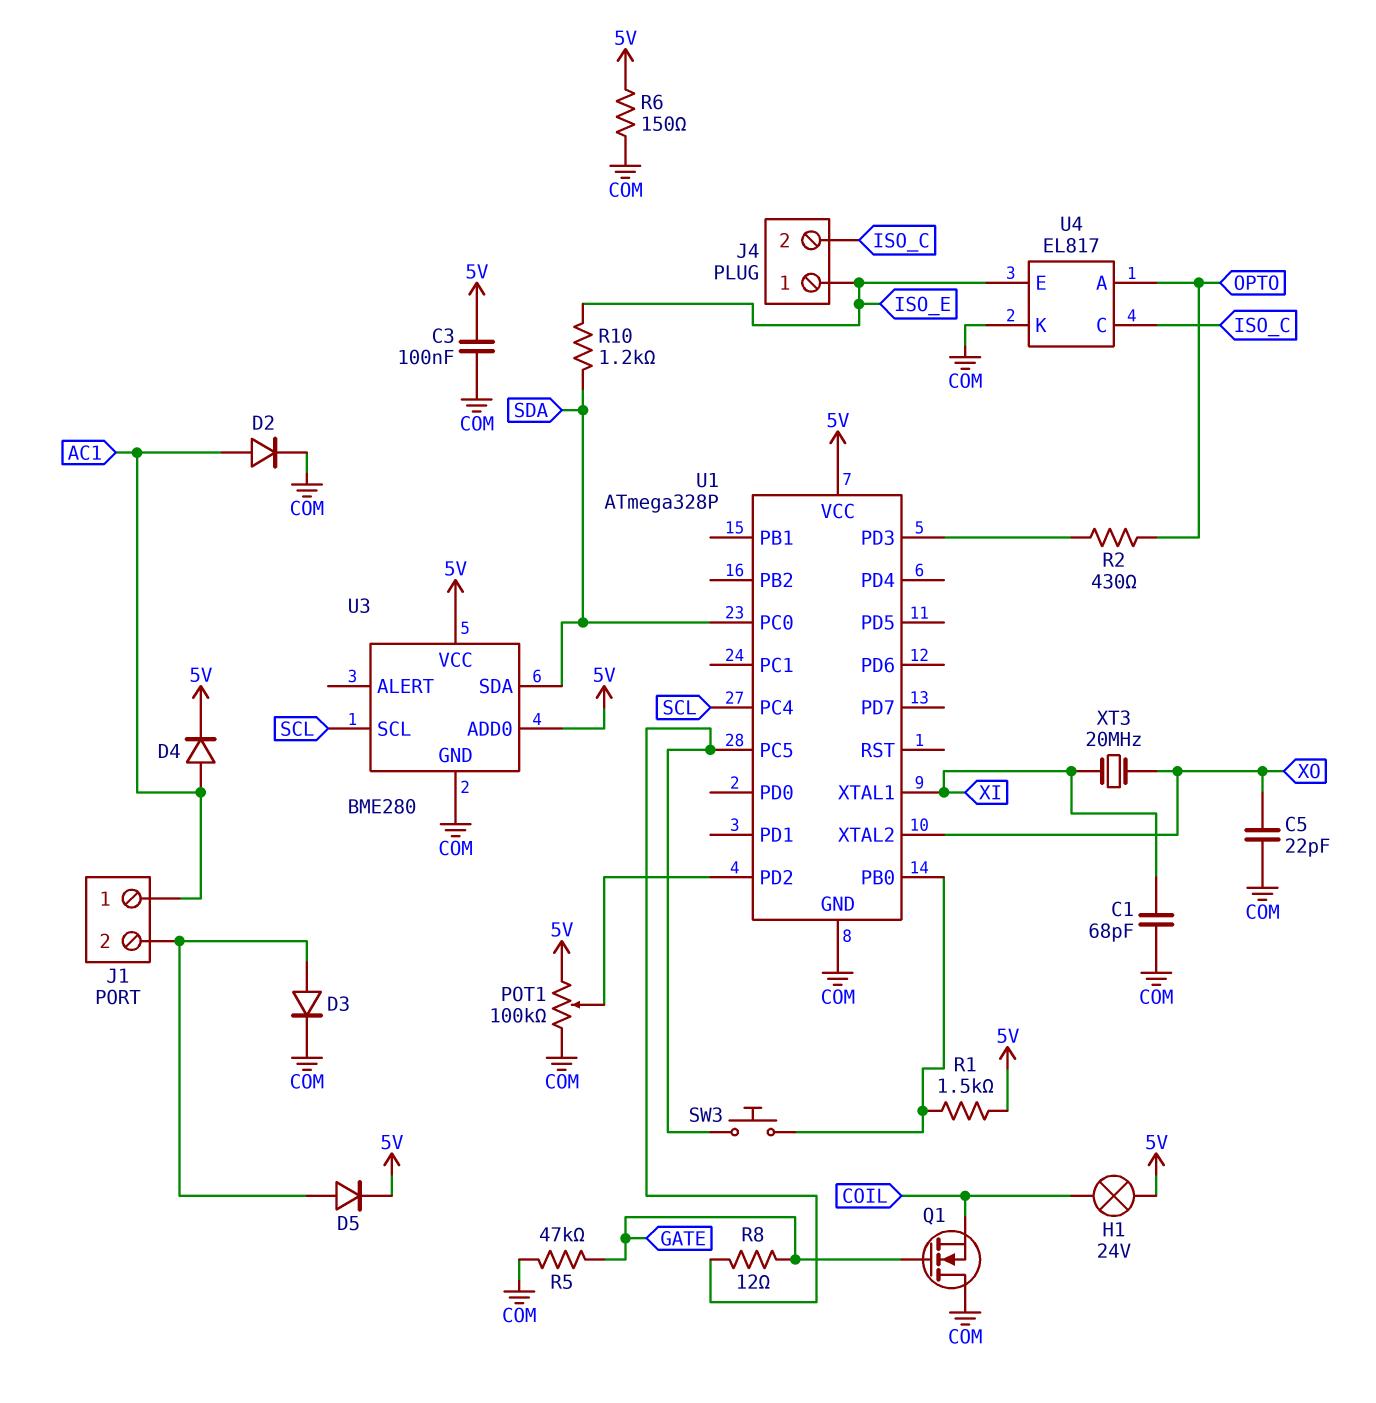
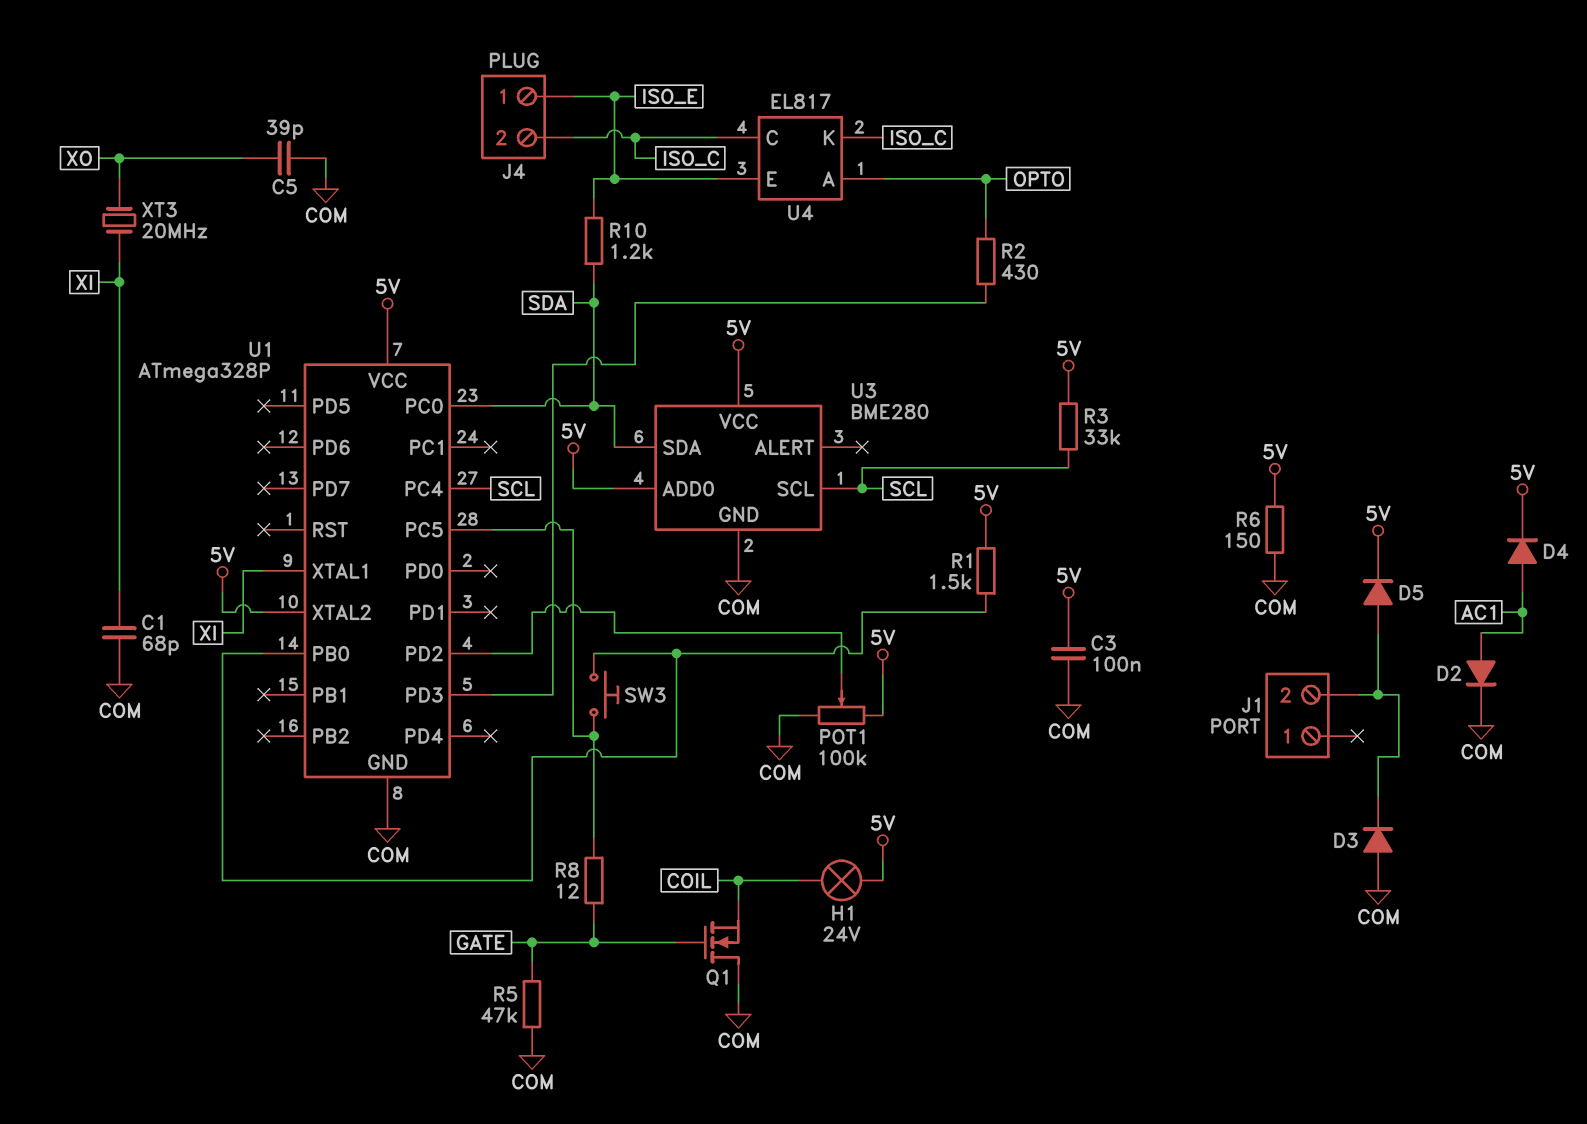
C5: 22pF (COM, XO) -> 39pF (COM, XO)
D3: diode (A J1/2, K COM) -> diode (A COM, K J1/2)
J1 pin 1: AC1 -> none
R3: none -> 33k (5V, SCL)
U1 pin XTAL2: XO -> 5V
U4 pin K: COM -> ISO_C

